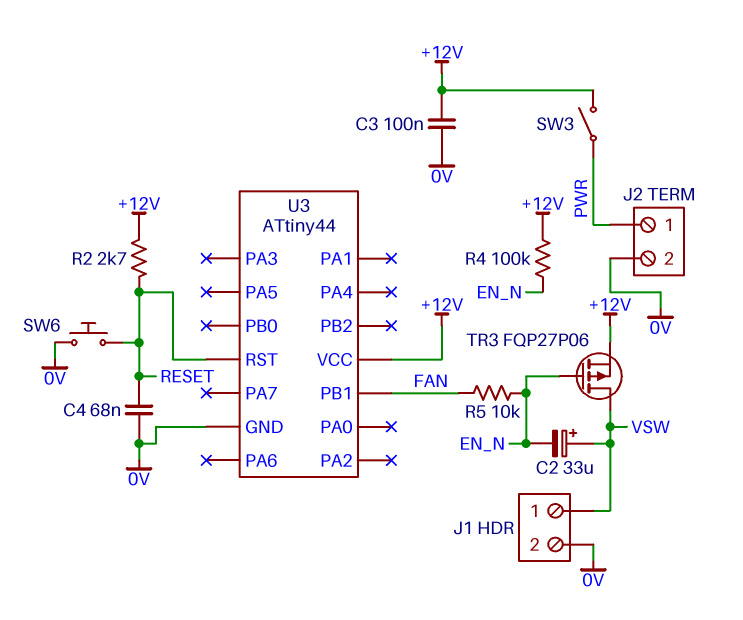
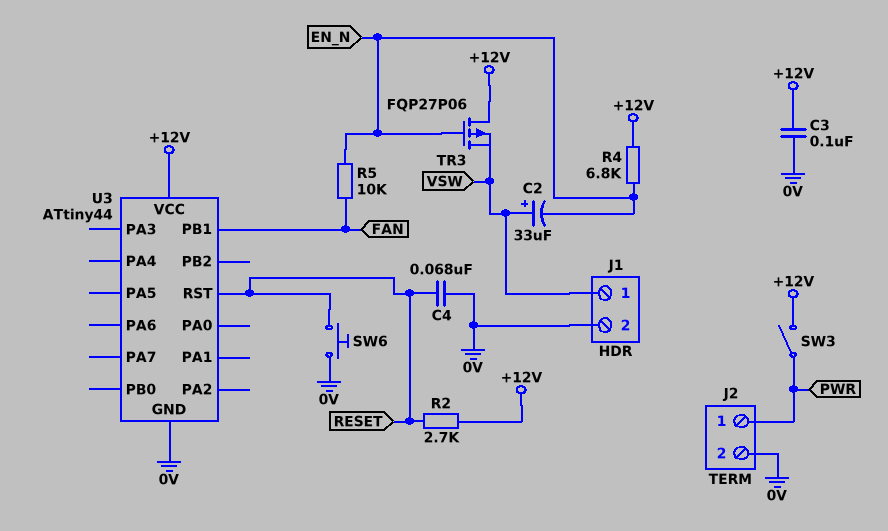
R4: 100k (+12V, EN_N) -> 6.8k (+12V, EN_N)
TR3: PMOS FQP27P06 (G EN_N, D VSW, S +12V) -> PMOS FQP27P06 (G EN_N, D +12V, S VSW)

